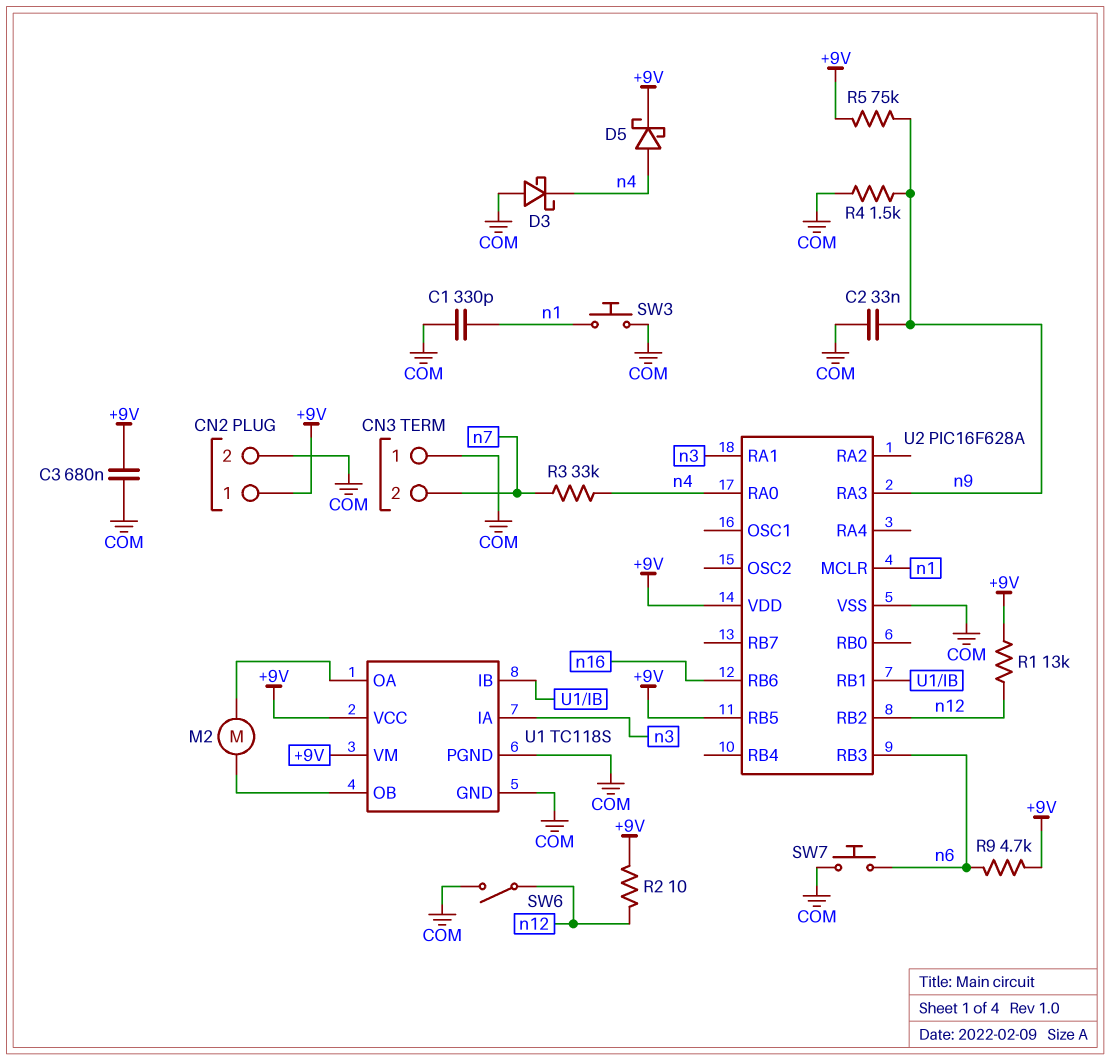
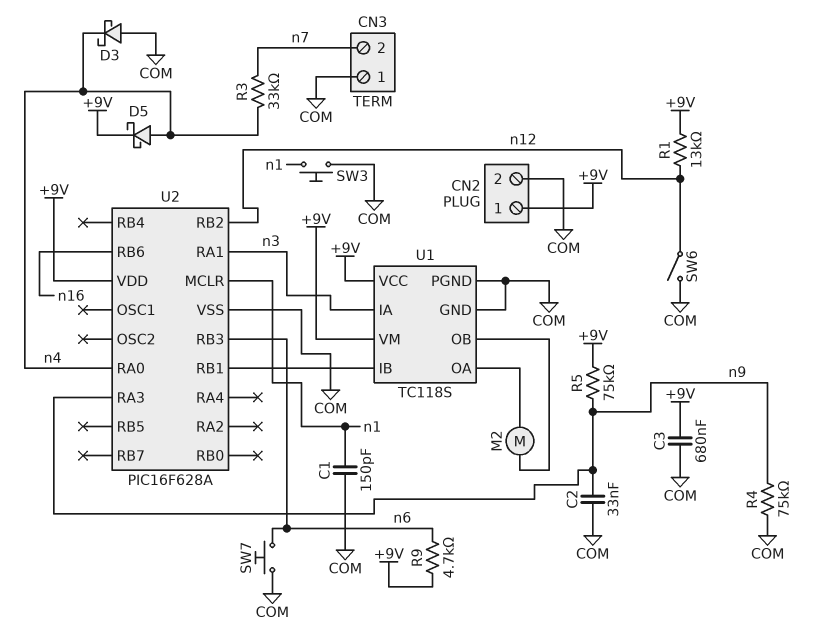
C1: 330pF (COM, n1) -> 150pF (COM, n1)
R2: 10 (+9V, n12) -> none
R4: 1.5k (COM, n9) -> 75k (COM, n9)
U2 pin RB5: +9V -> none

